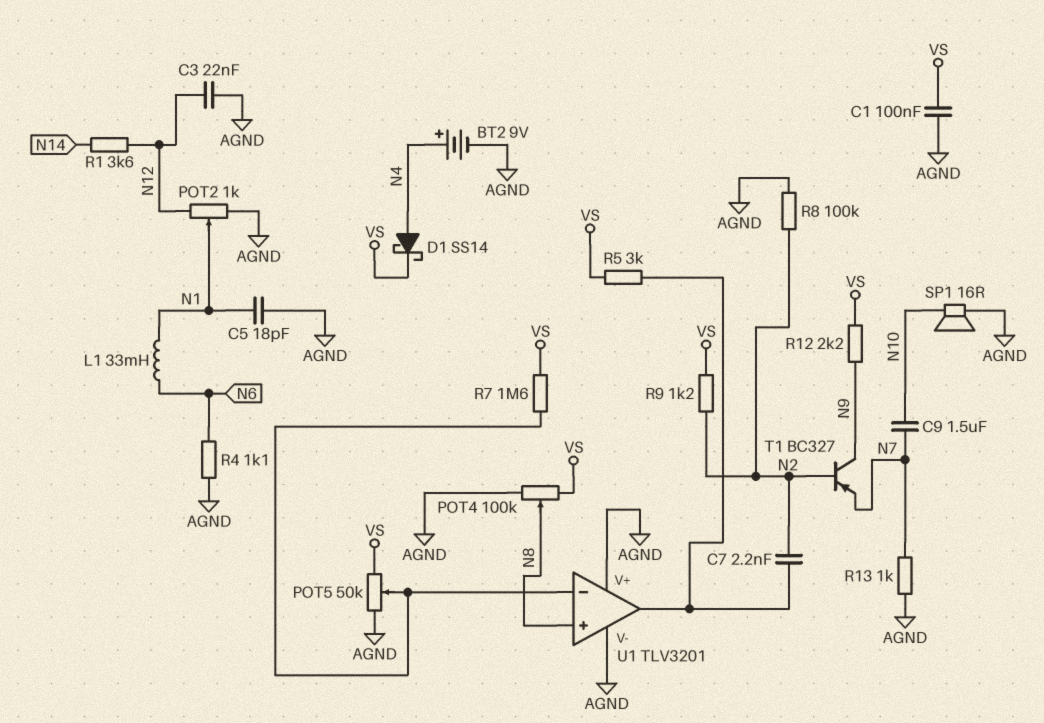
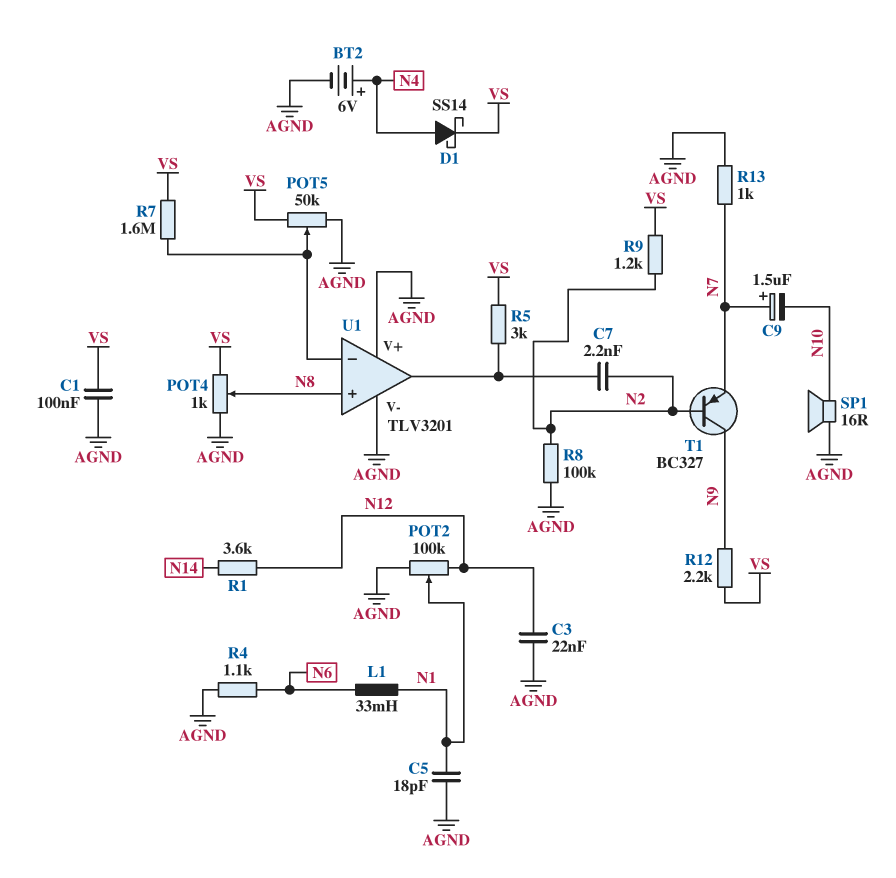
BT2: 9V (plus N4, minus AGND) -> 6V (plus N4, minus AGND)
C9: 1.5uF (N7, N10) -> 1.5uF (plus N7, minus N10)
POT2: 1k (AGND, N12, wiper N1) -> 100k (AGND, N12, wiper N1)
POT4: 100k (AGND, VS, wiper N8) -> 1k (AGND, VS, wiper N8)

